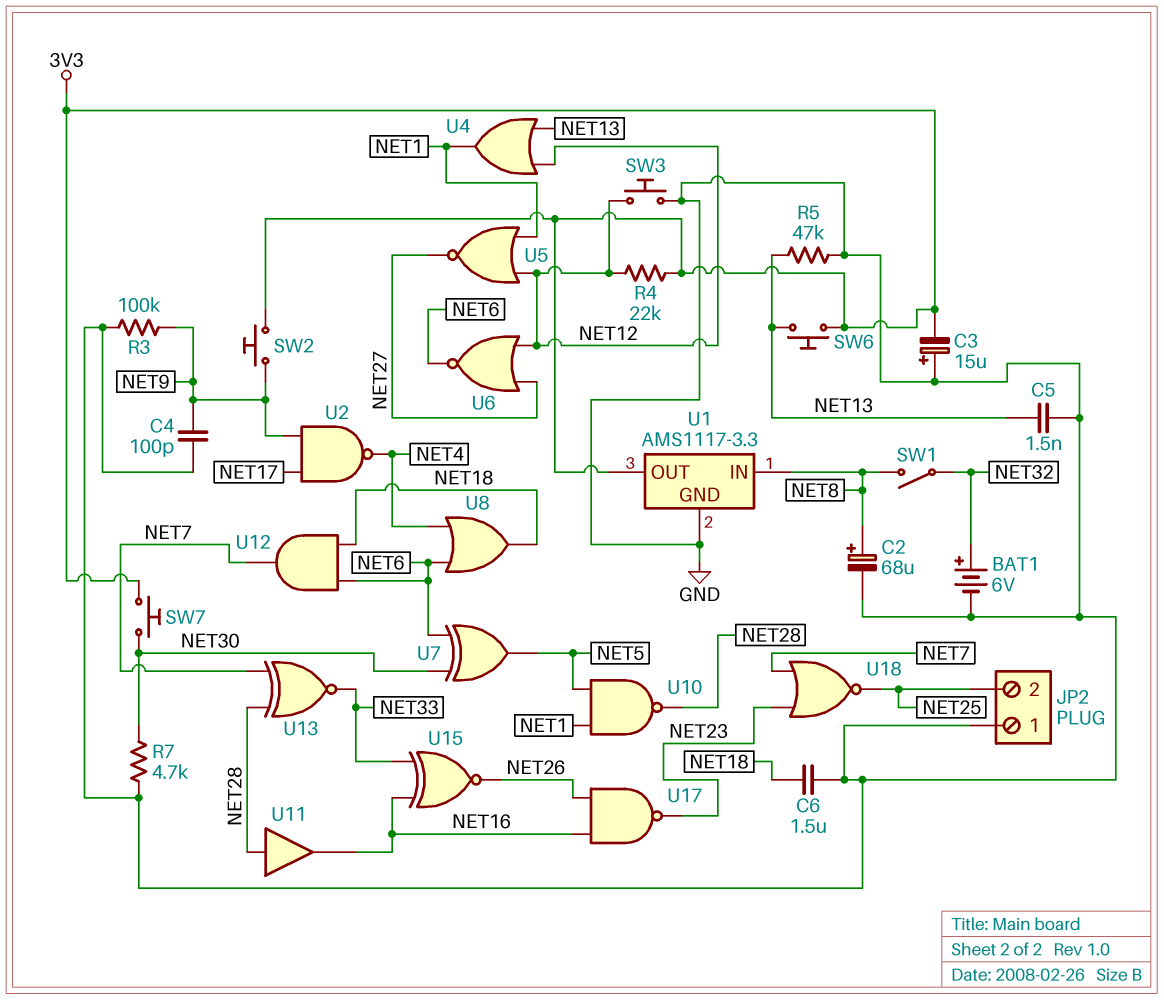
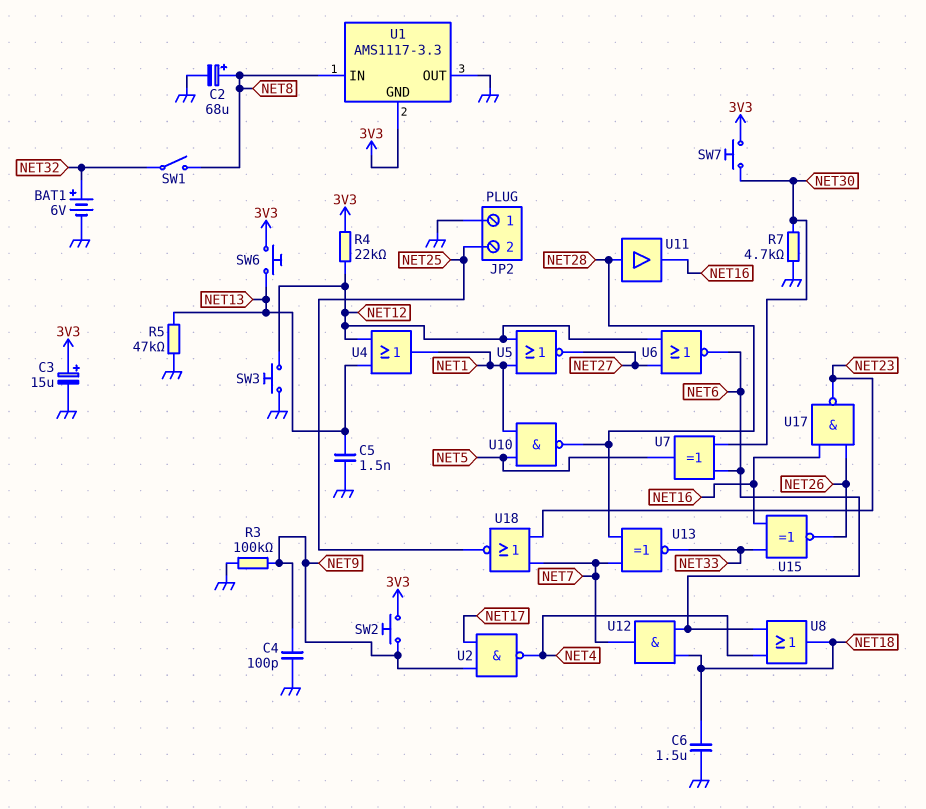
C3: 15uF (plus GND, minus 3V3) -> 15uF (plus 3V3, minus GND)
U1 pin GND: GND -> 3V3
U1 pin OUT: 3V3 -> GND

